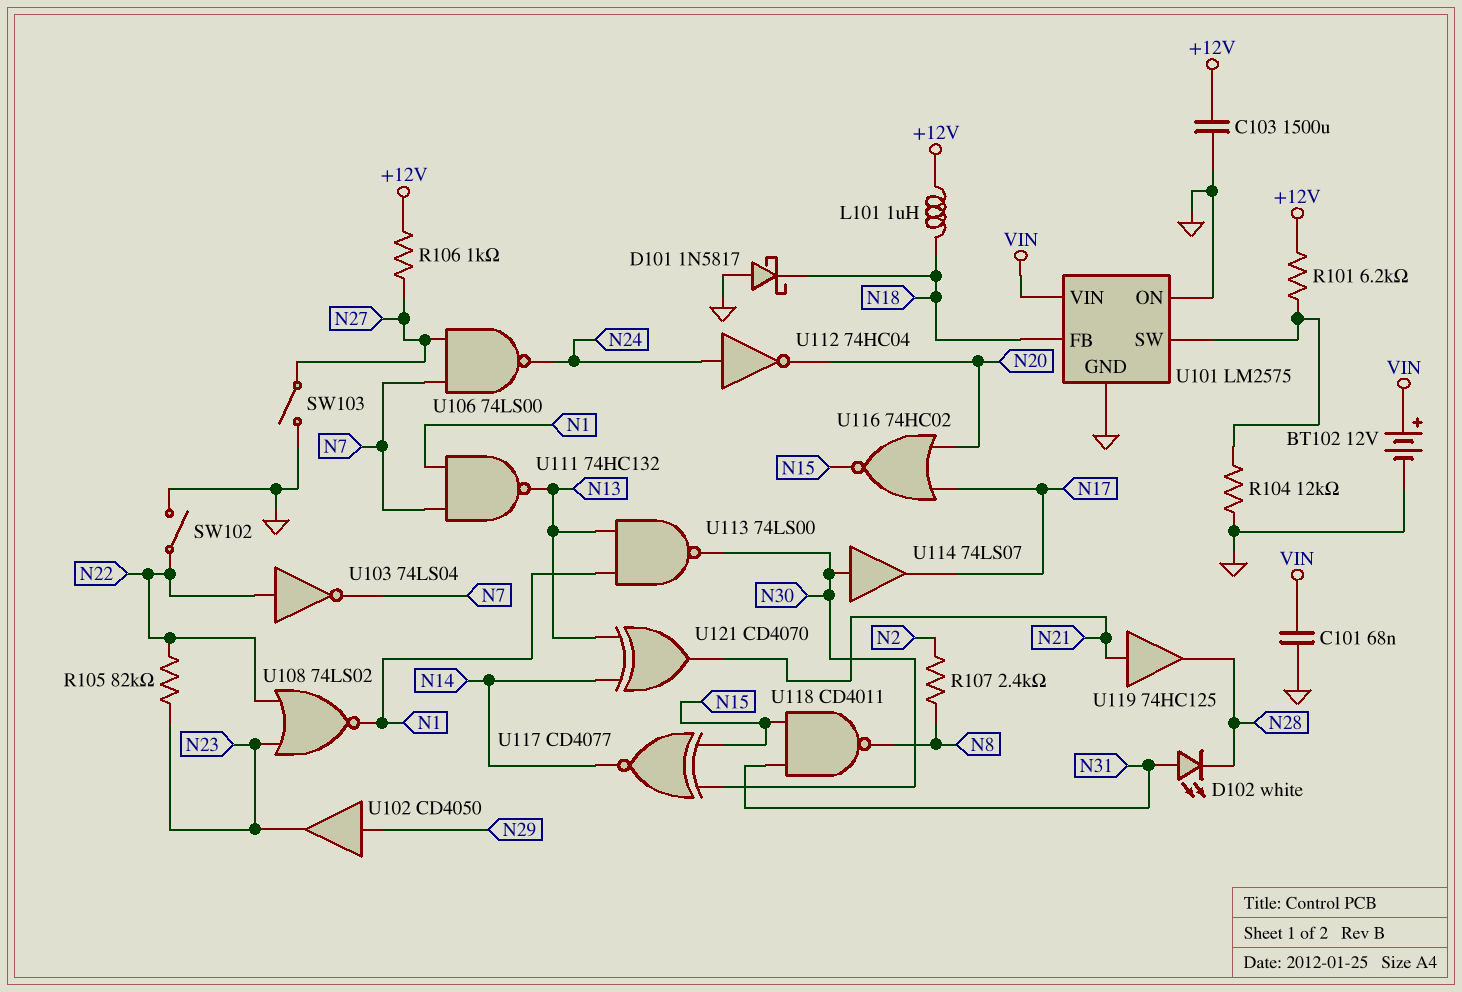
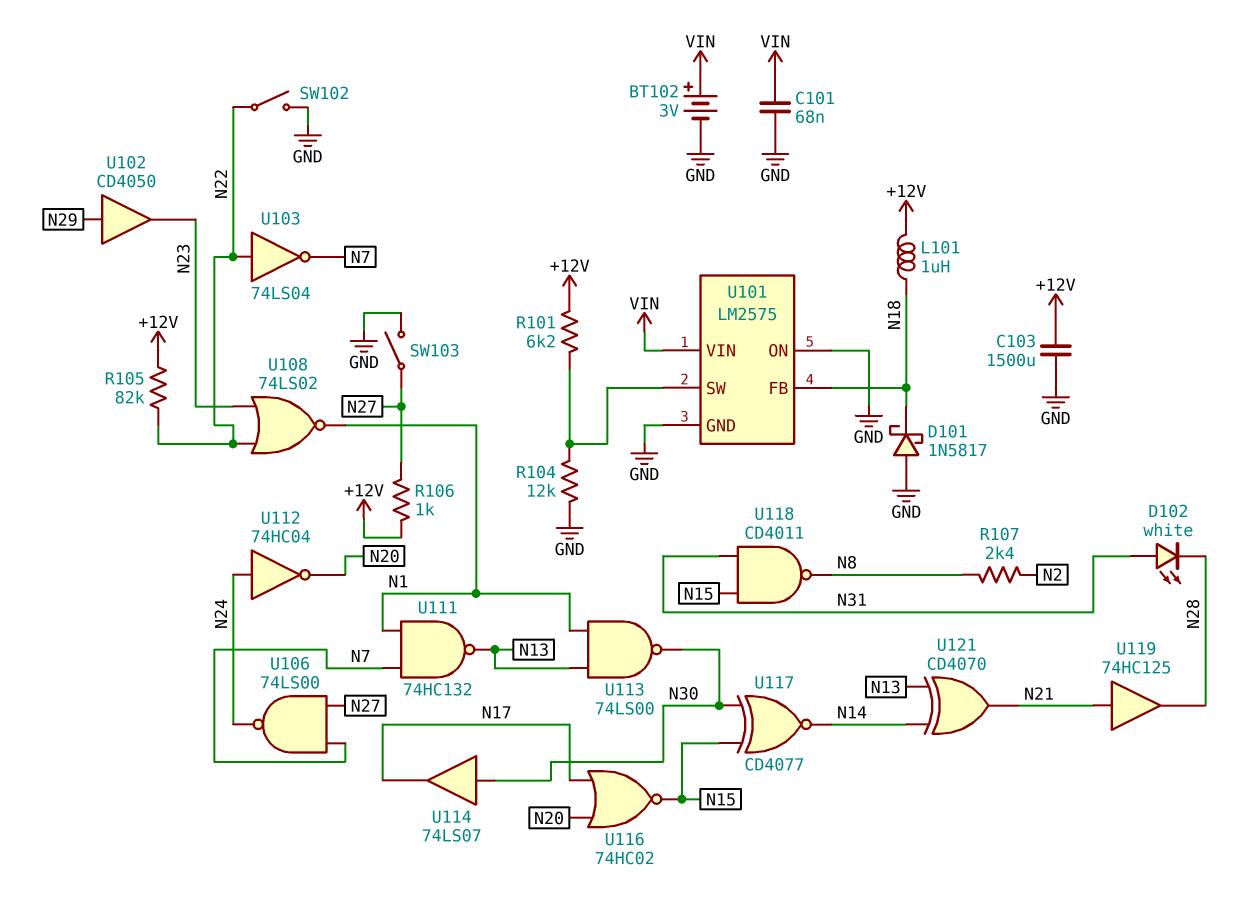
BT102: 12V (plus VIN, minus GND) -> 3V (plus VIN, minus GND)
R105: 82k (N22, N23) -> 82k (+12V, N22)

